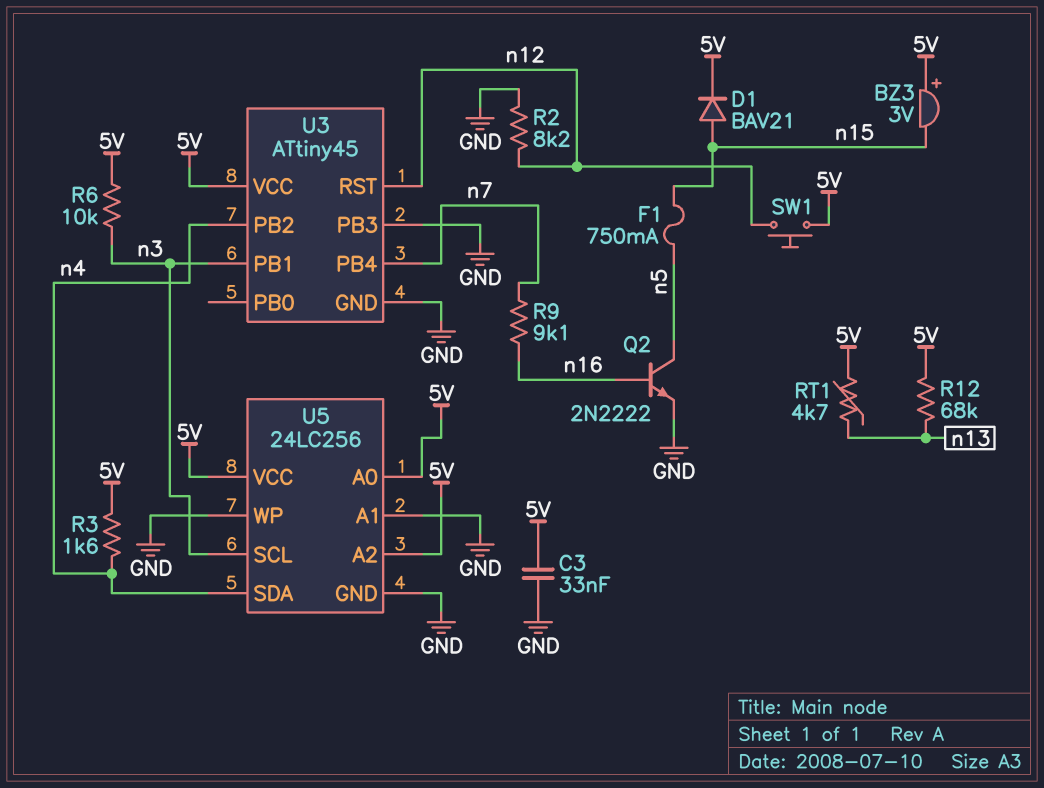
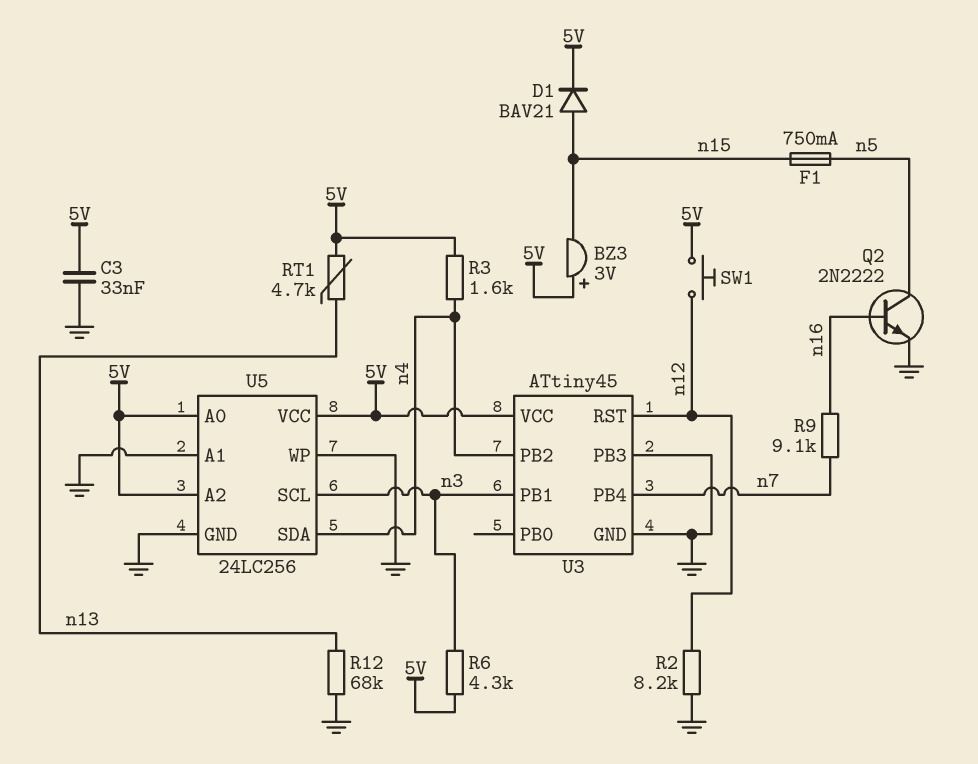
R6: 10k (5V, n3) -> 4.3k (5V, n3)
R12: 68k (5V, n13) -> 68k (GND, n13)

